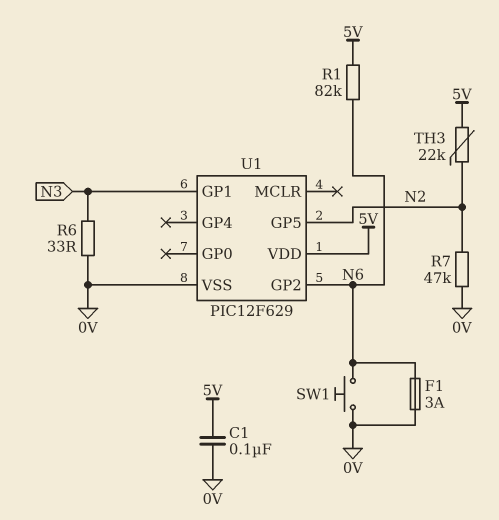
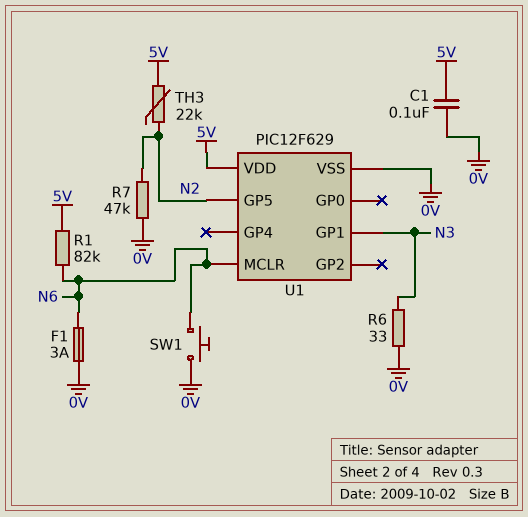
U1 pin GP2: N6 -> none
U1 pin MCLR: none -> N6

